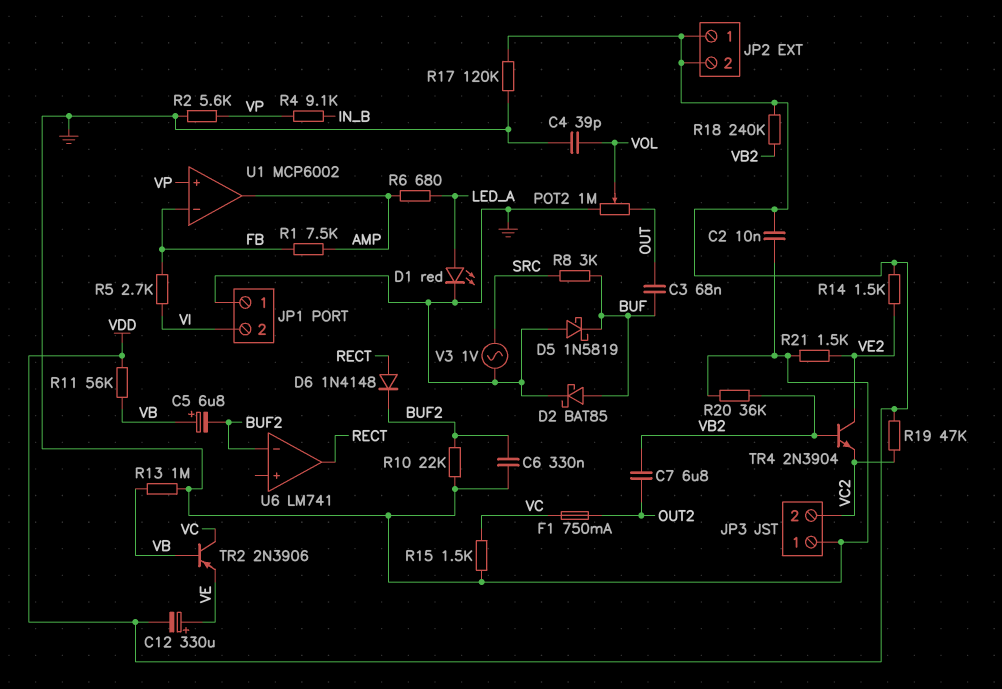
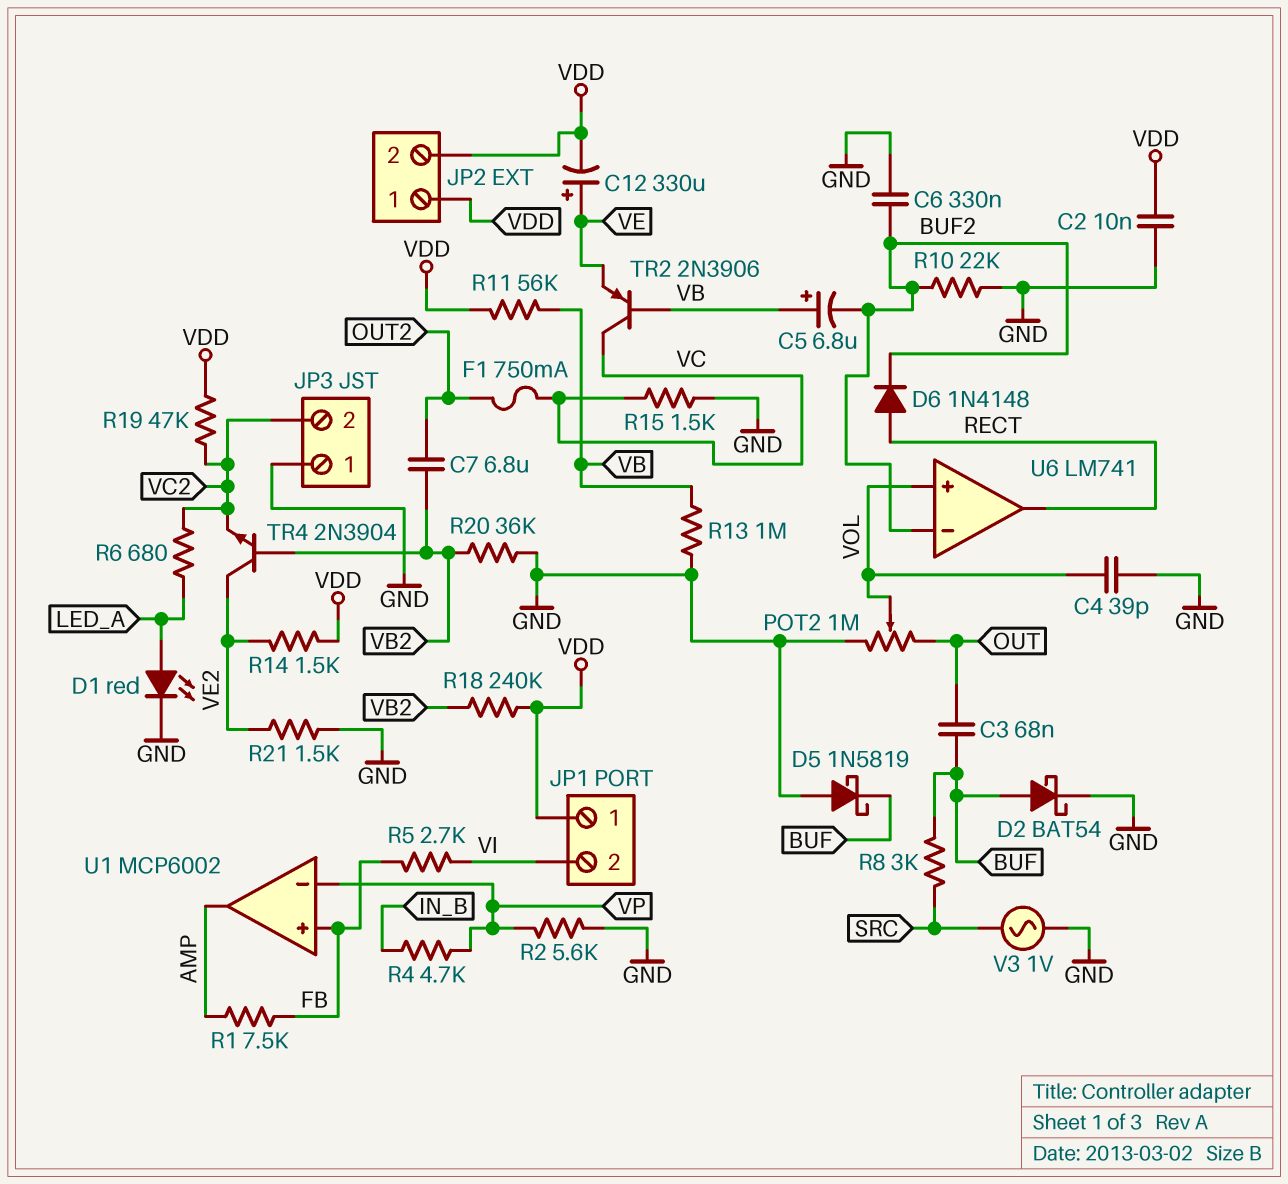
D2: schottky BAT85 (A BUF, K GND) -> schottky BAT54 (A BUF, K GND)
JP1 pin 1: GND -> VDD
R4: 9.1k (IN_B, VP) -> 4.7k (IN_B, VP)
R6: 680 (AMP, LED_A) -> 680 (LED_A, VC2)
R17: 120k (GND, VDD) -> none
U1 pin in+: VP -> FB
U1 pin in-: FB -> VP
U6 pin in+: none -> VOL

